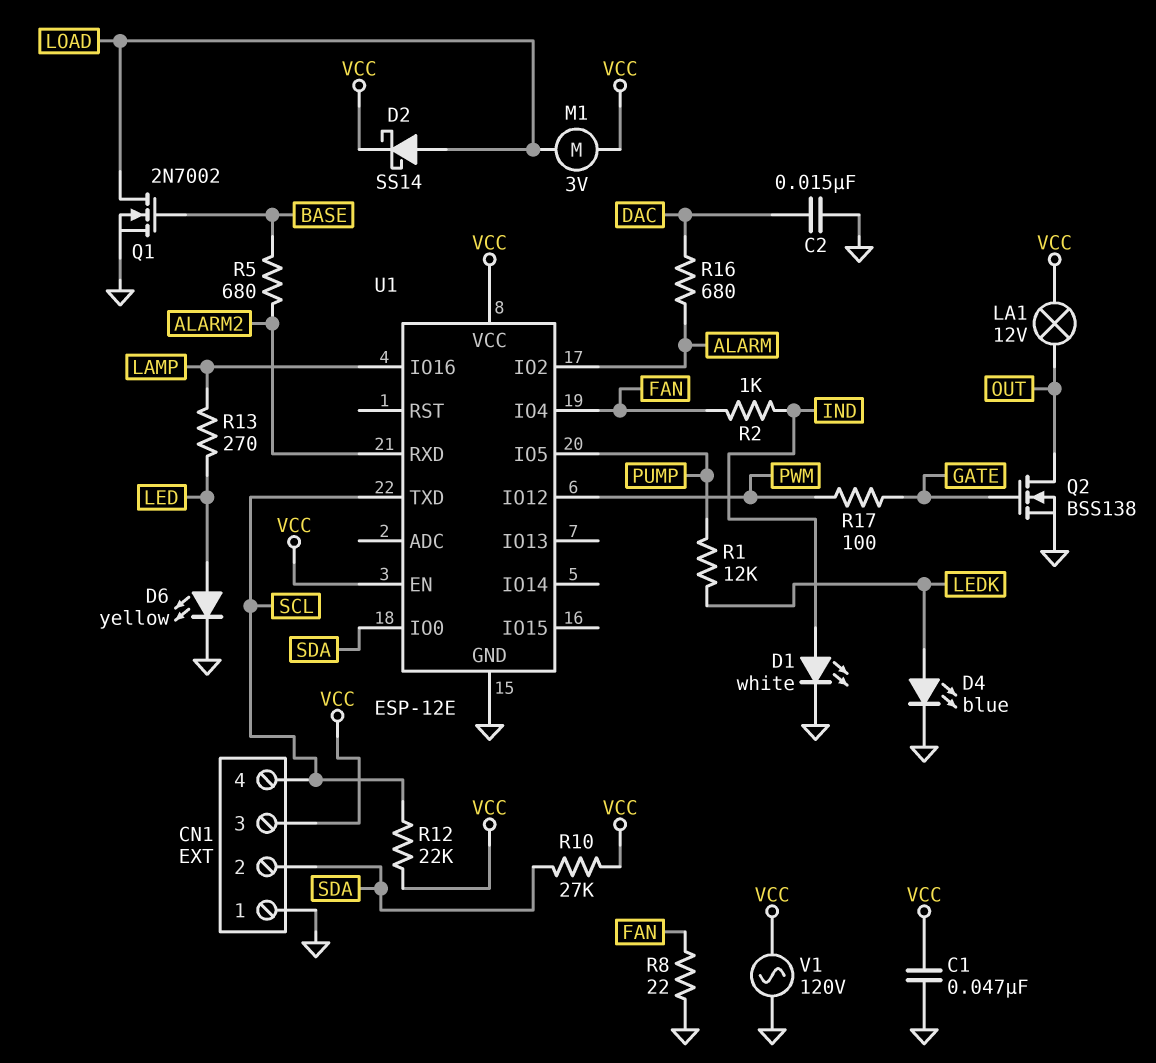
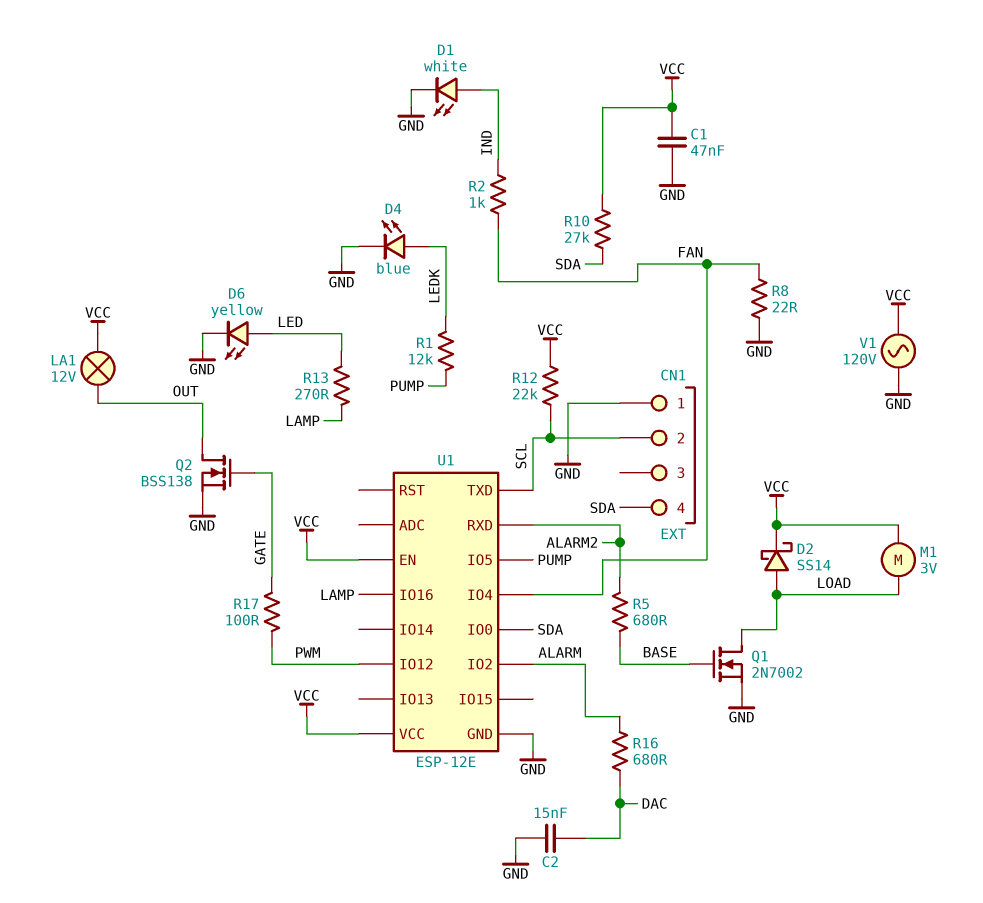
CN1 pin 2: SDA -> SCL
CN1 pin 3: VCC -> none
CN1 pin 4: SCL -> SDA

